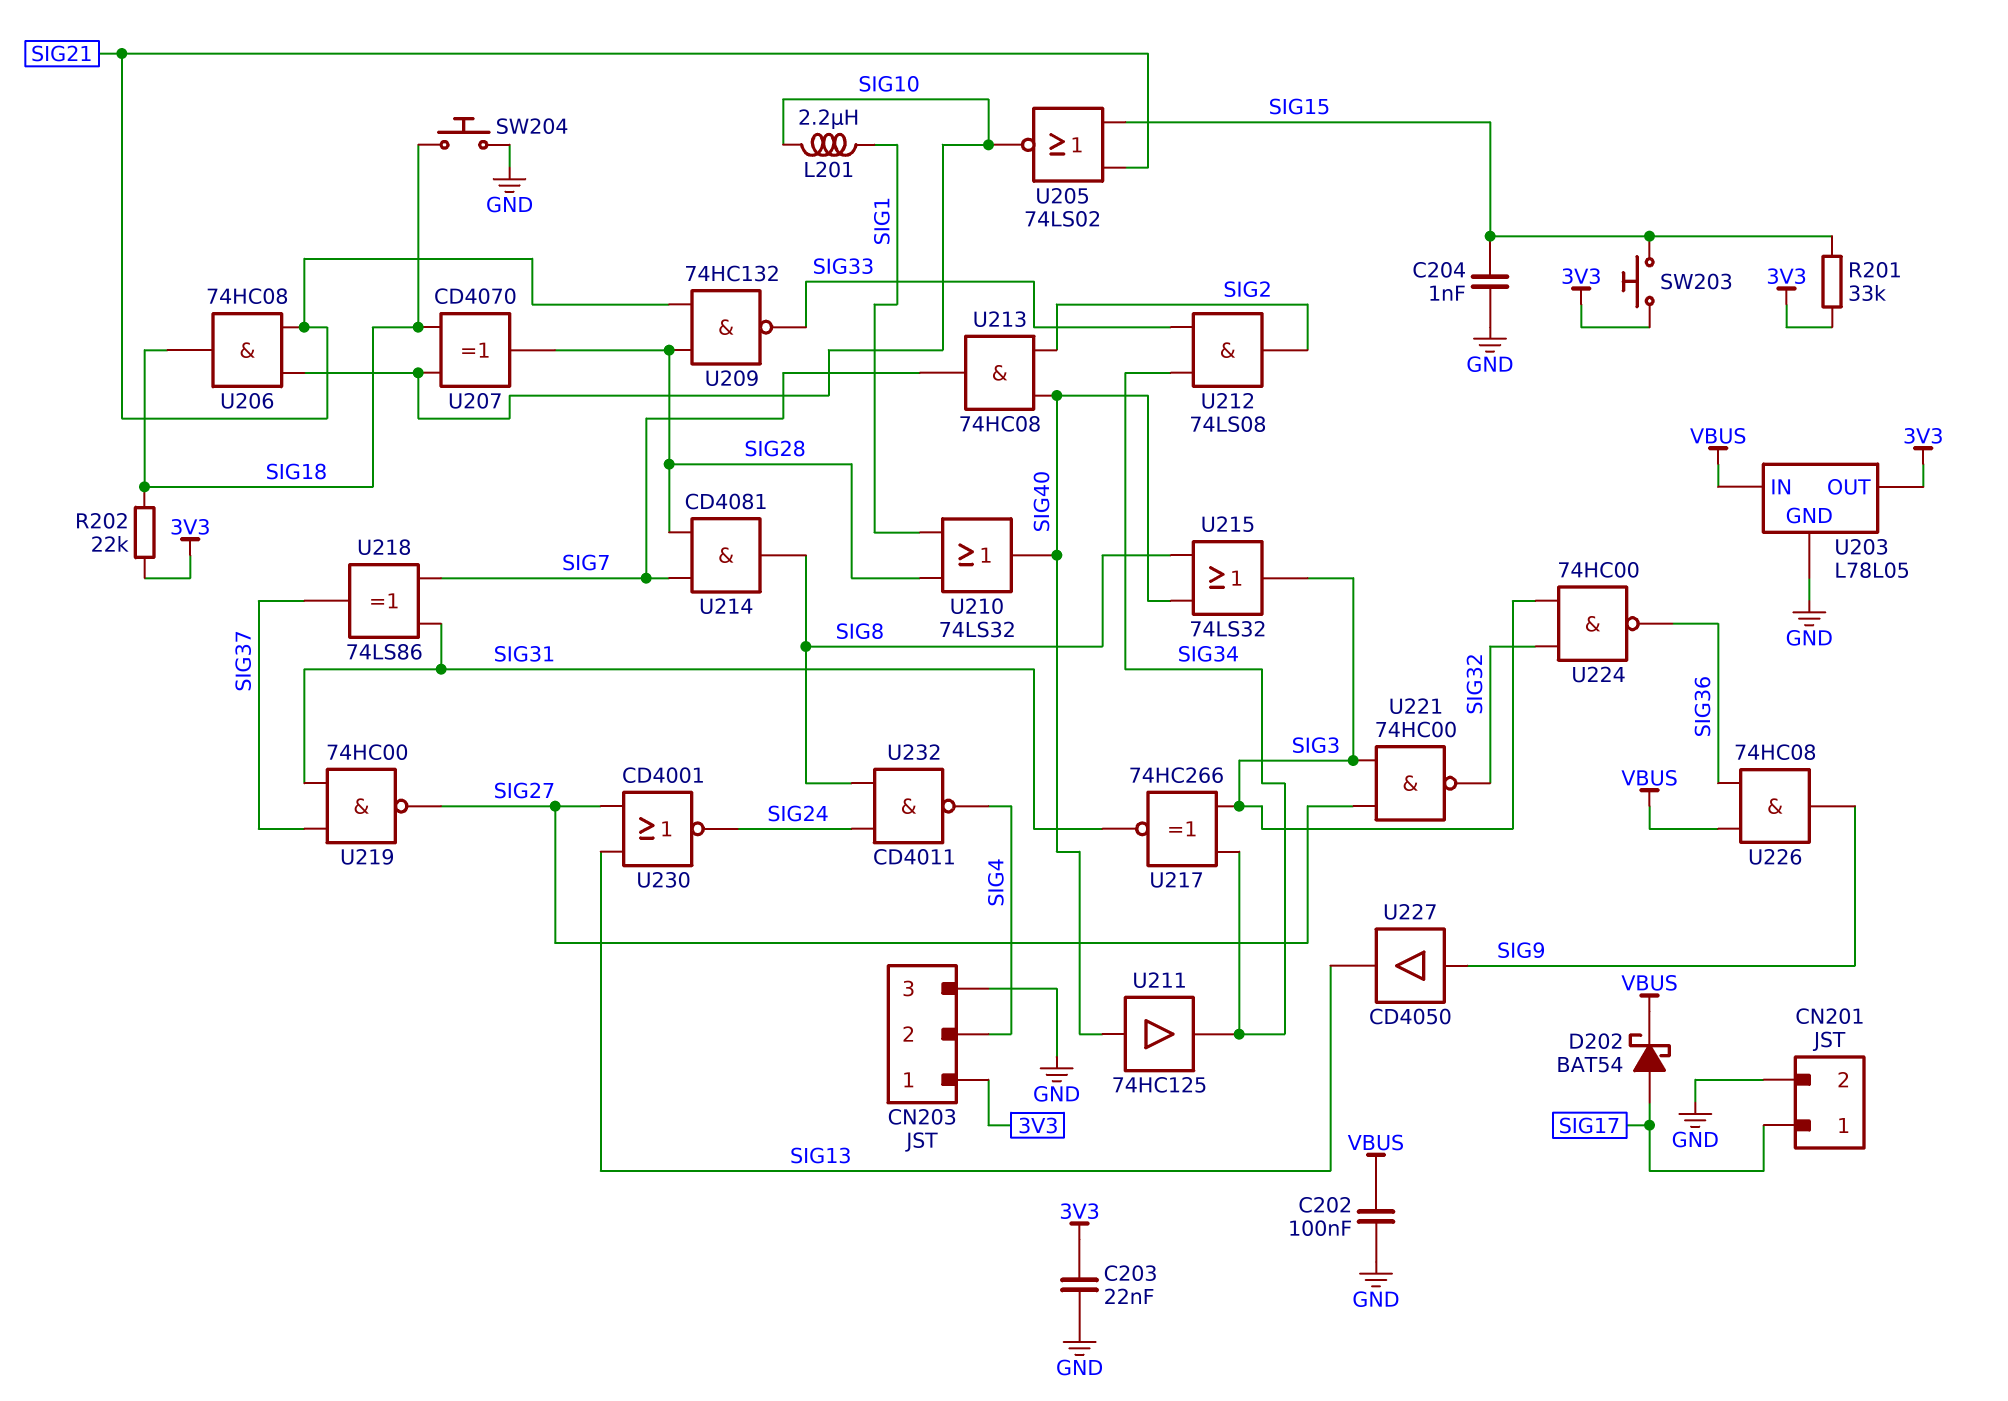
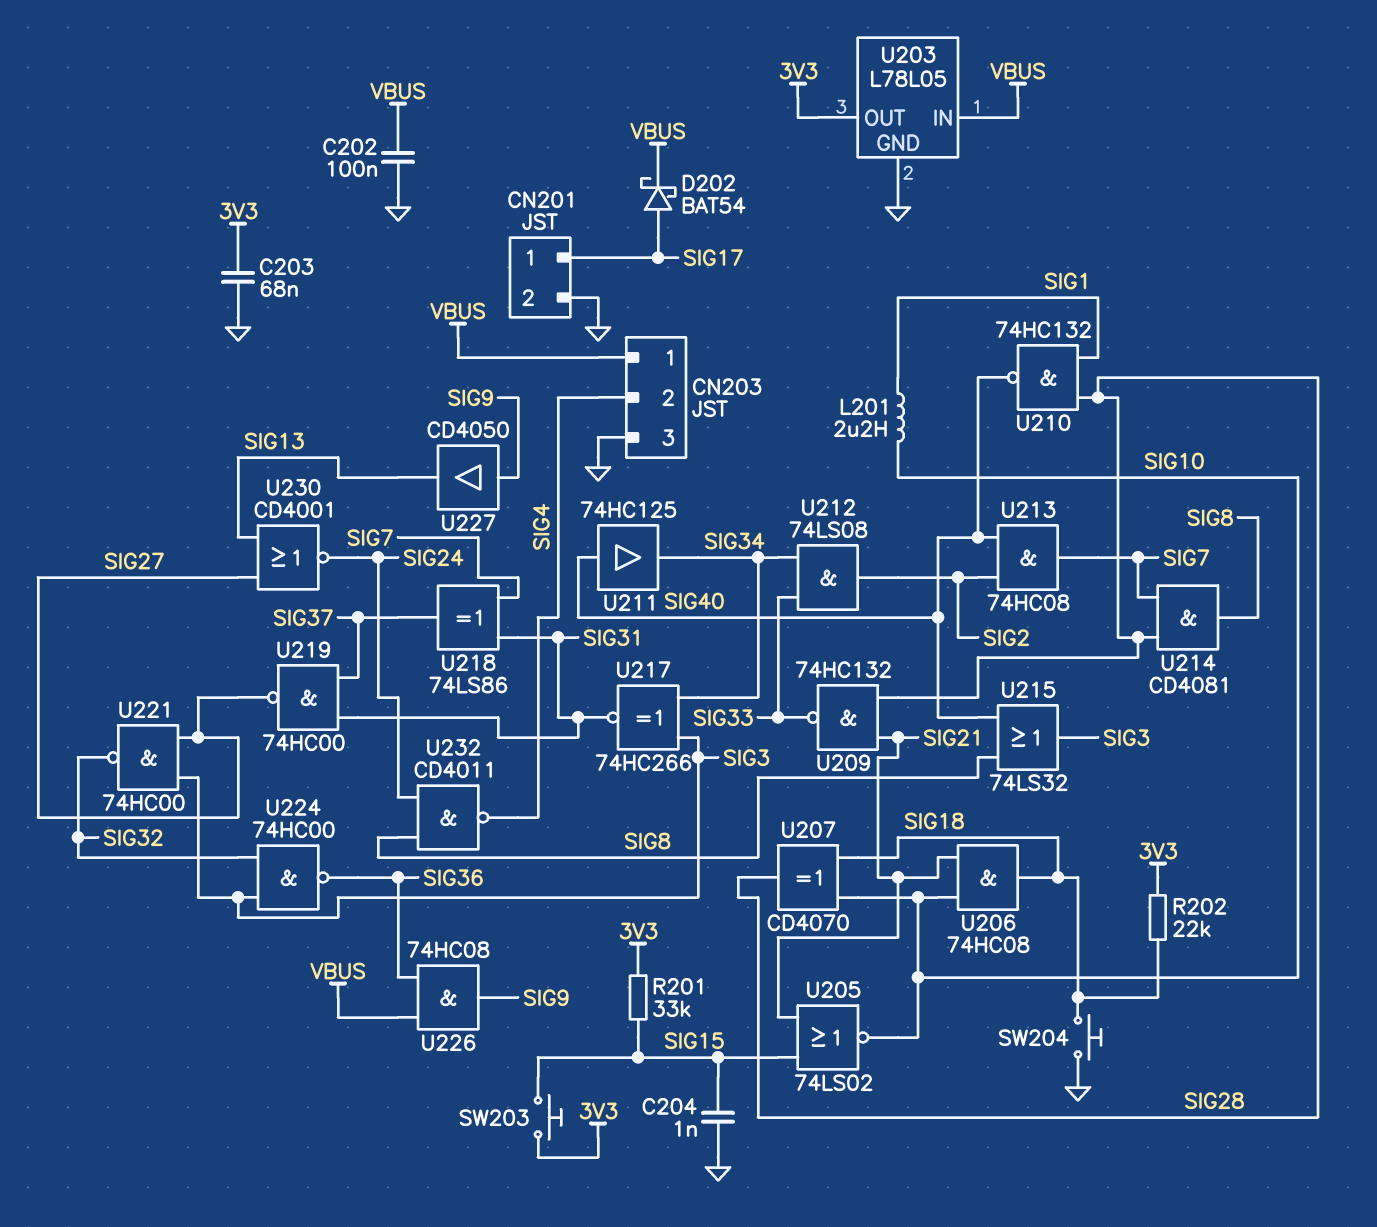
C203: 22nF (3V3, GND) -> 68nF (3V3, GND)
CN203 pin 1: 3V3 -> VBUS
U210: OR 74LS32 (in SIG1, in SIG28, out SIG40) -> NAND 74HC132 (in SIG1, in SIG28, out SIG40)

